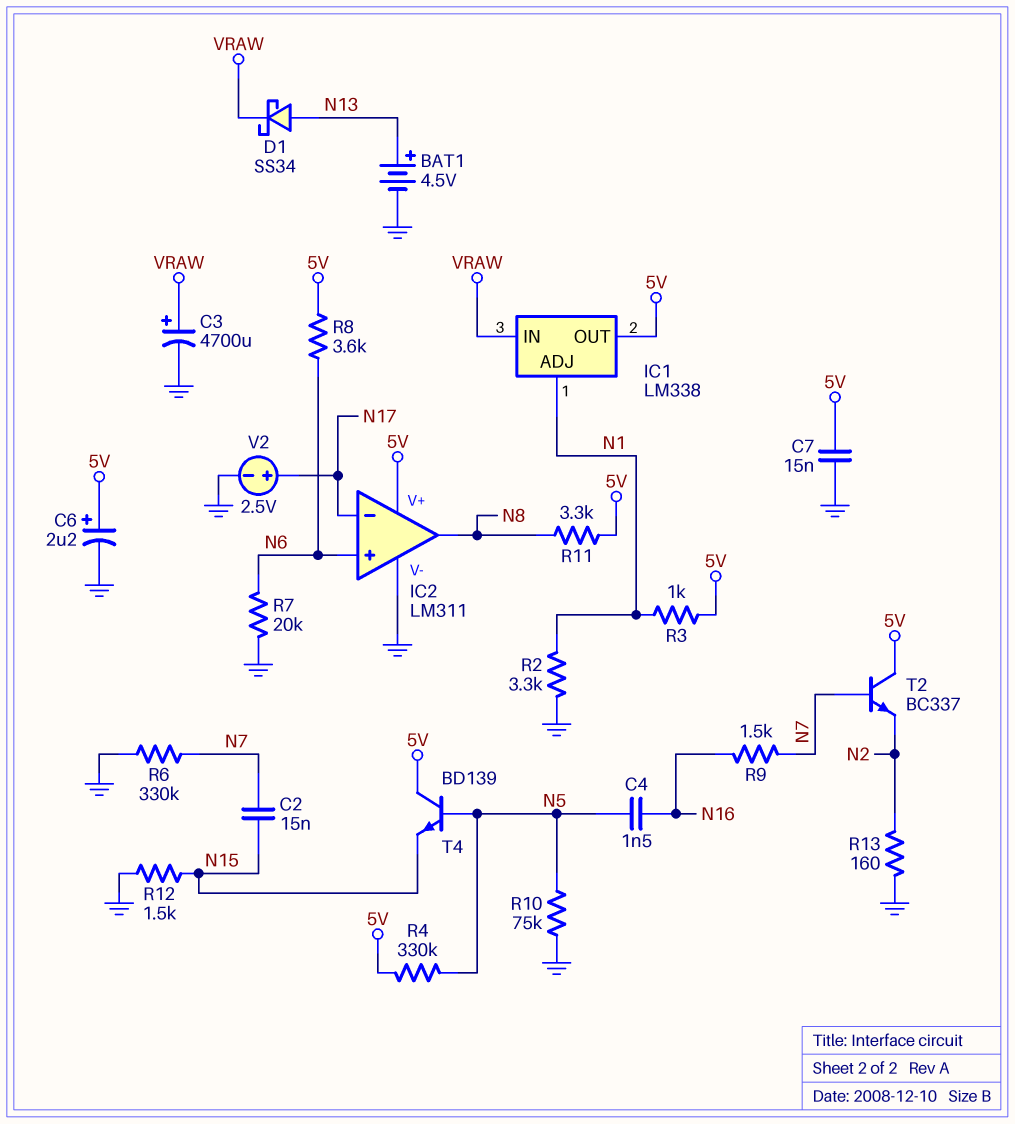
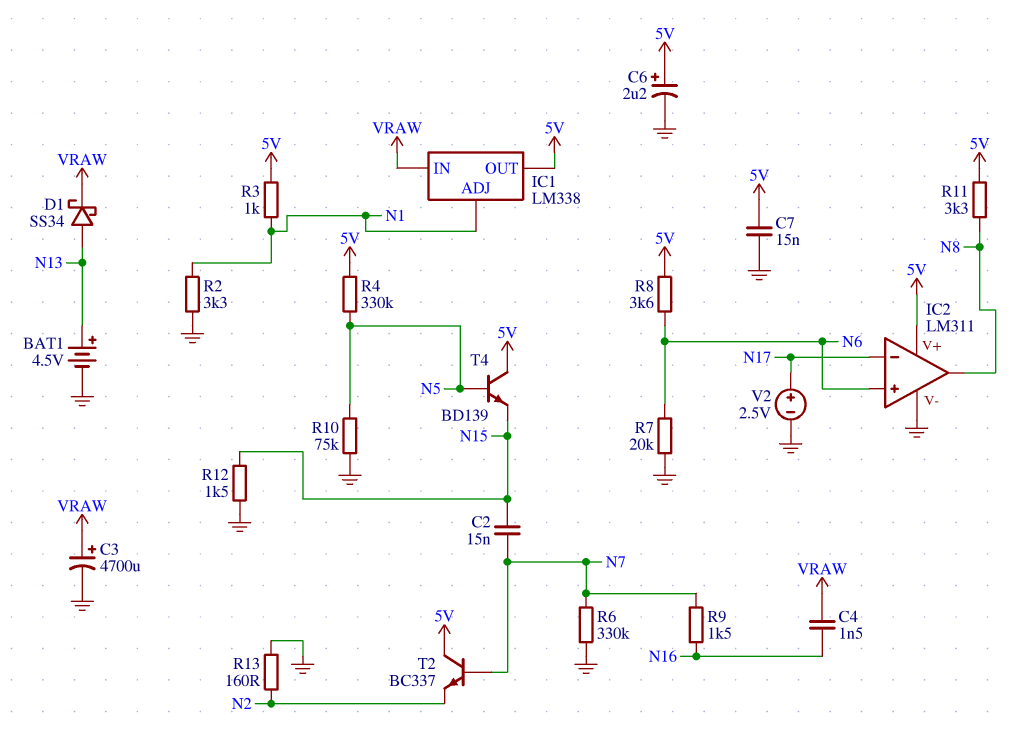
C4: 1.5nF (N5, N16) -> 1.5nF (N16, VRAW)

